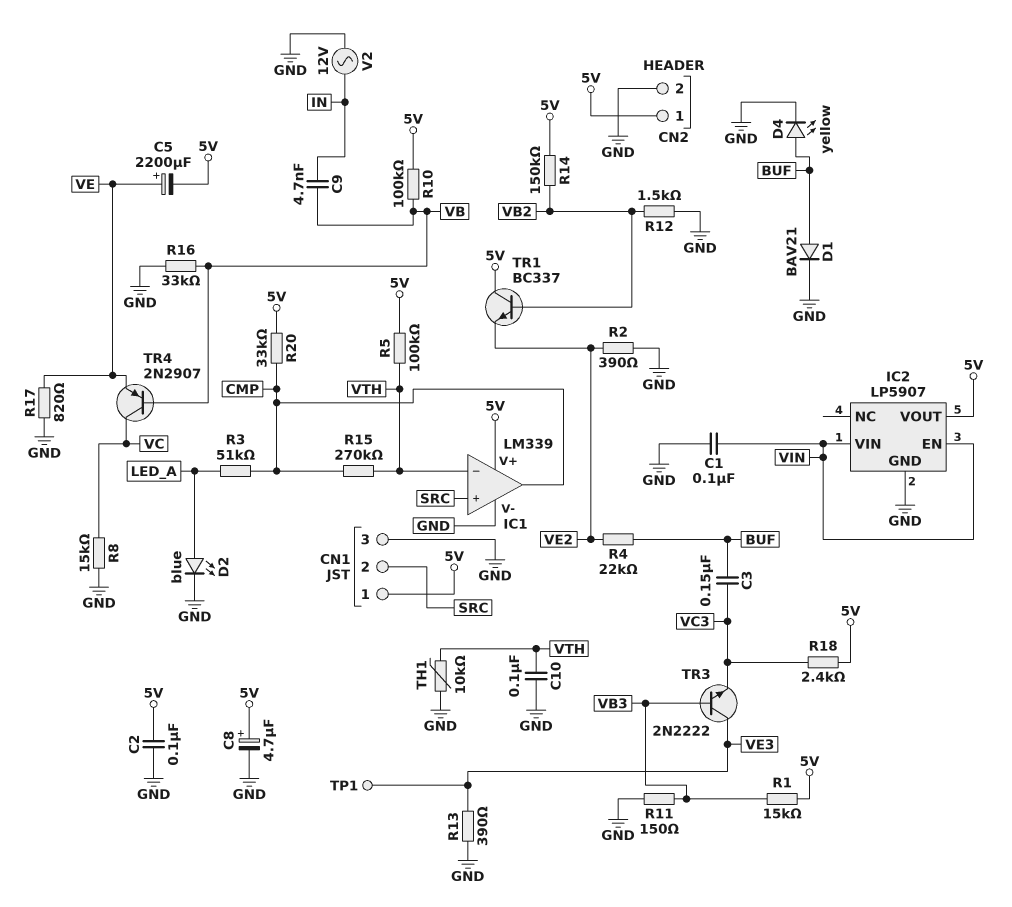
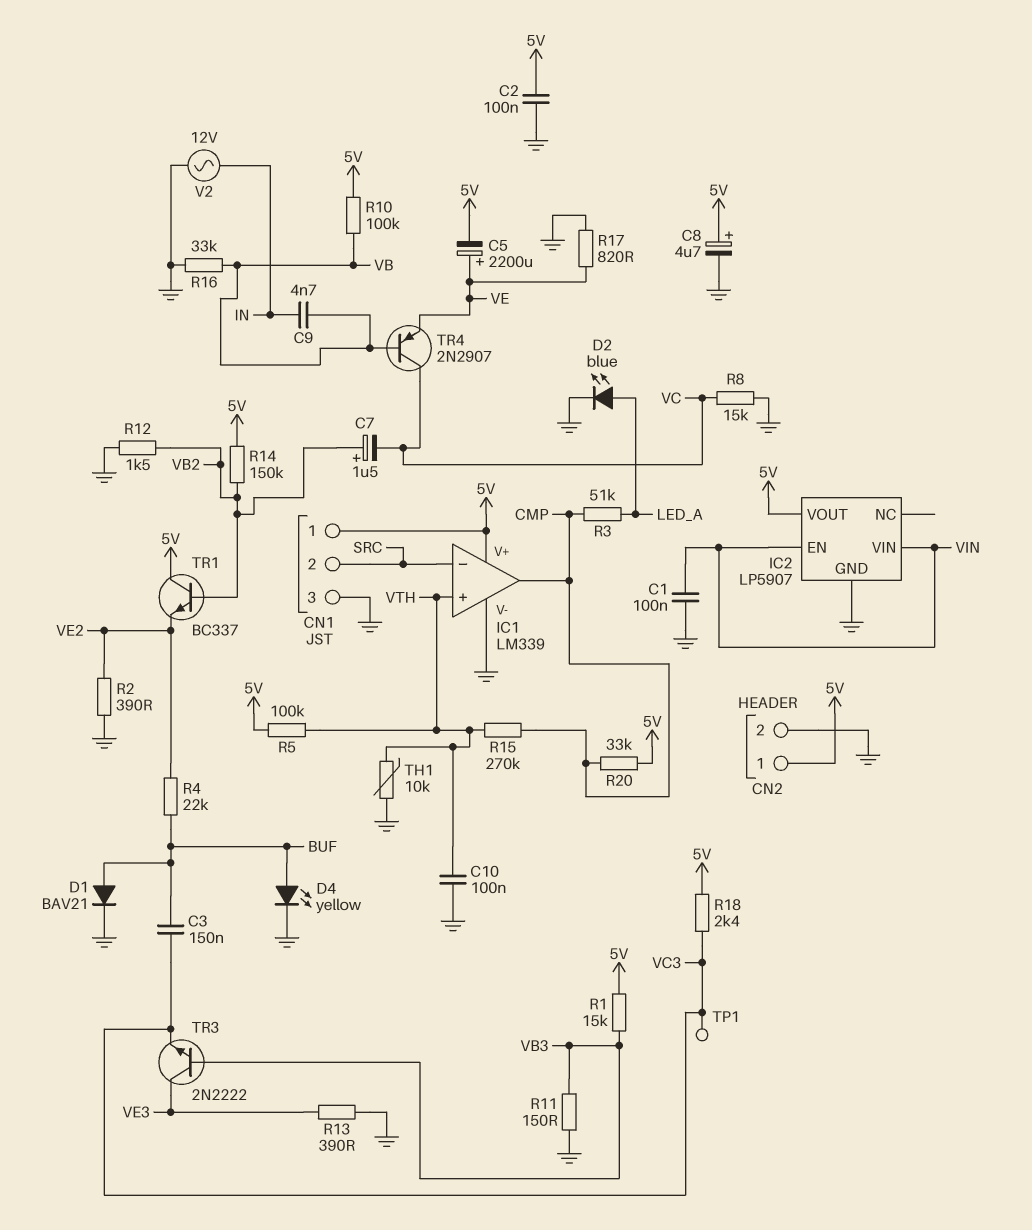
C7: none -> 1.5uF (plus VB2, minus VC)
IC1 pin in+: SRC -> VTH
IC1 pin in-: VTH -> SRC
TP1: test point (VE3) -> test point (VC3)

